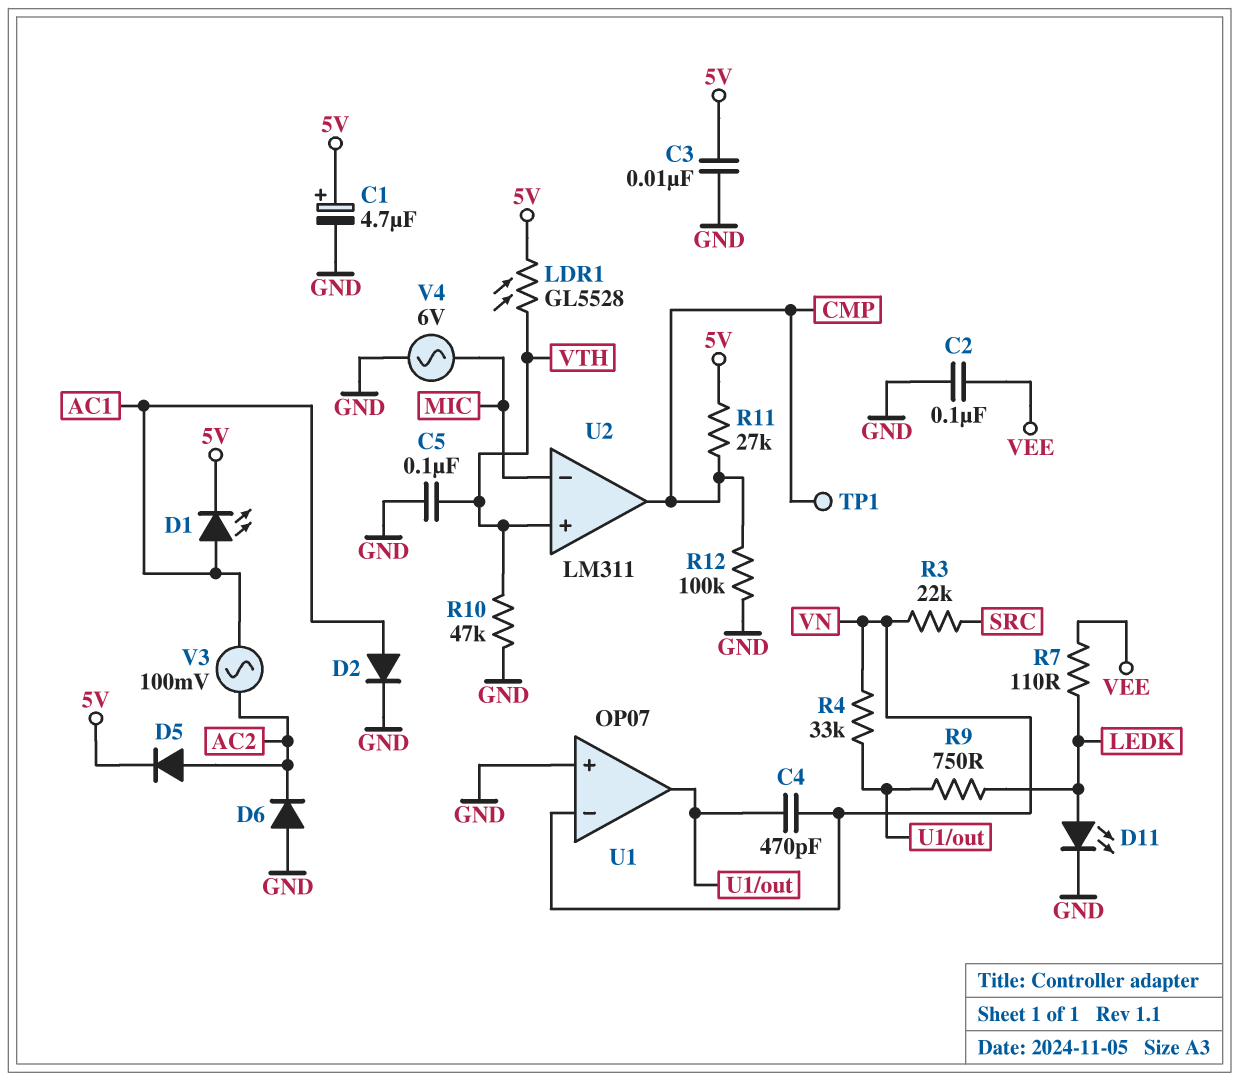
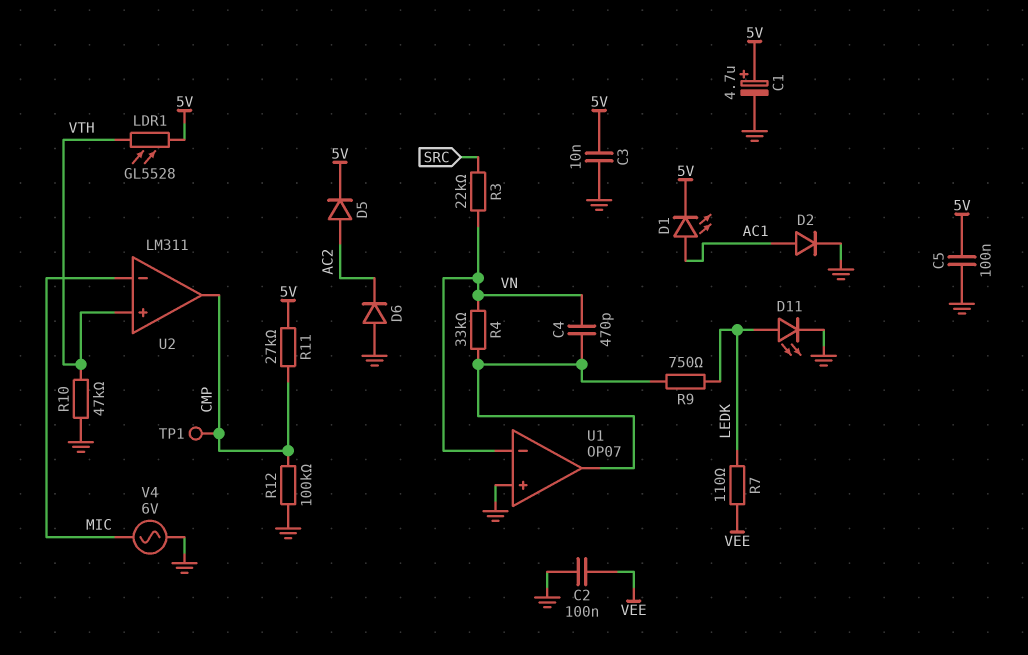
C5: 100nF (GND, VTH) -> 100nF (5V, GND)
V3: AC 100mV (AC1, AC2) -> none

